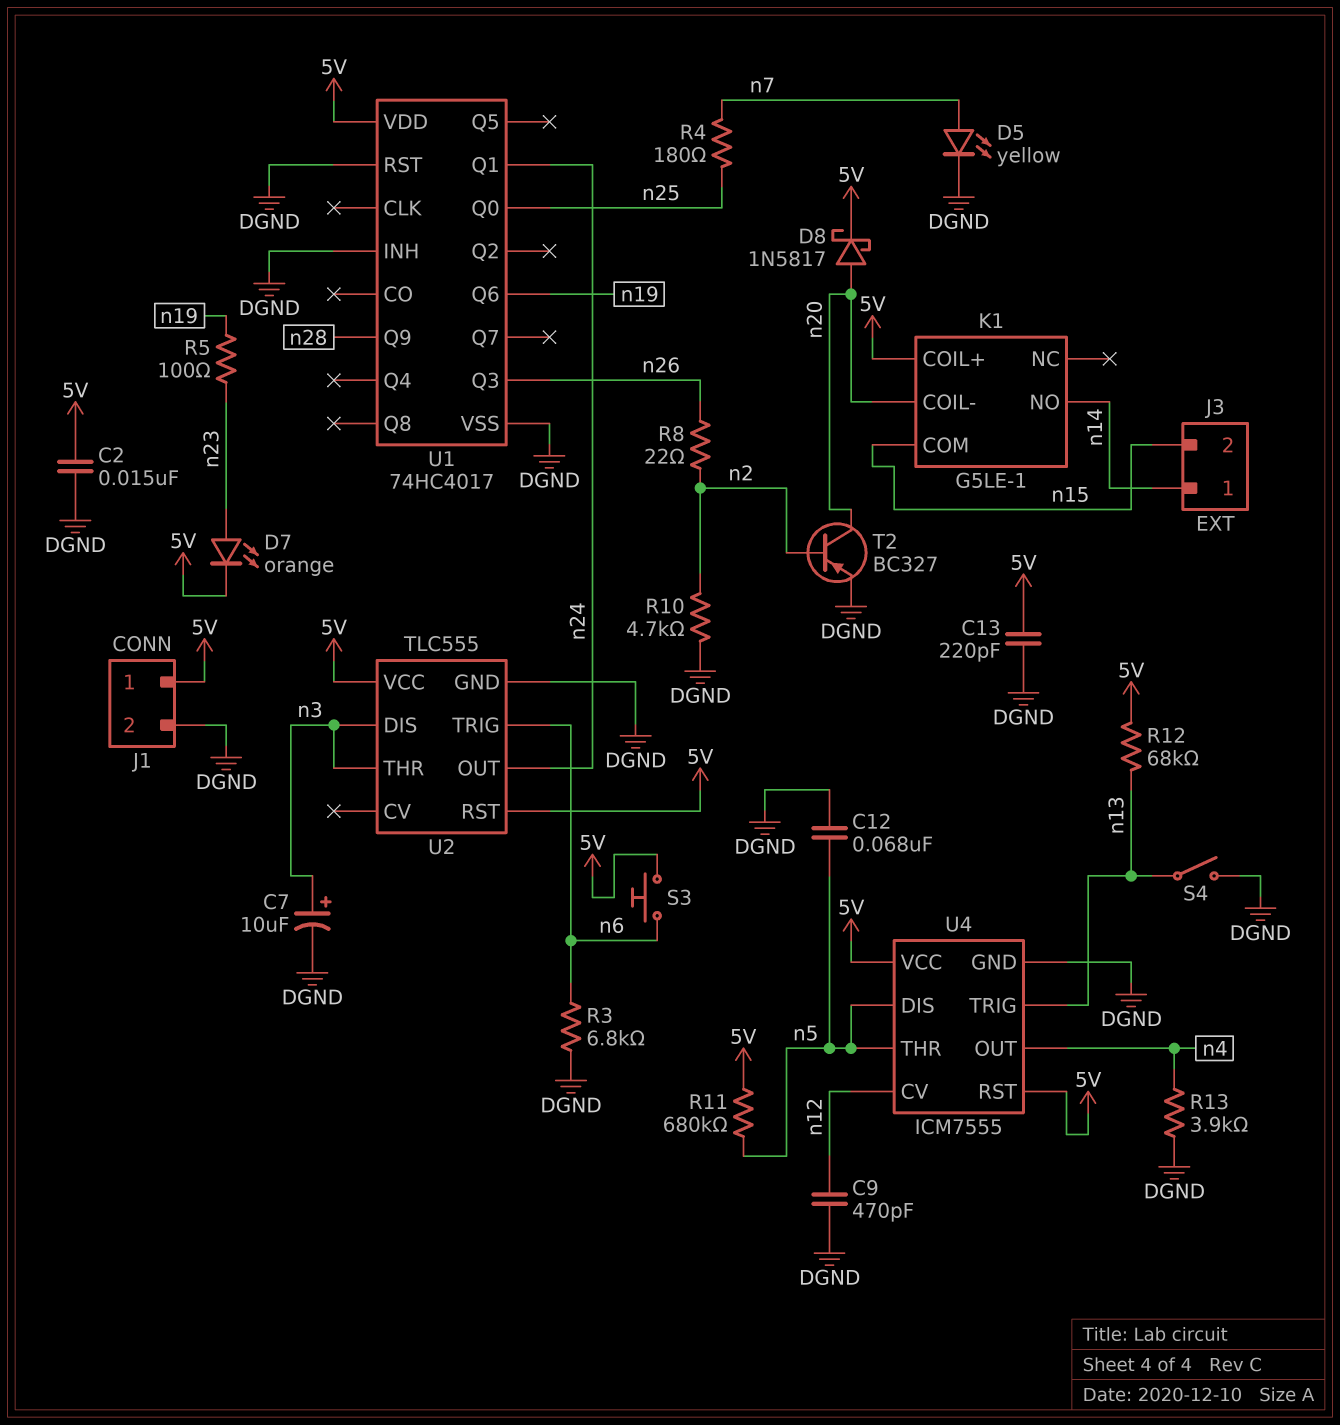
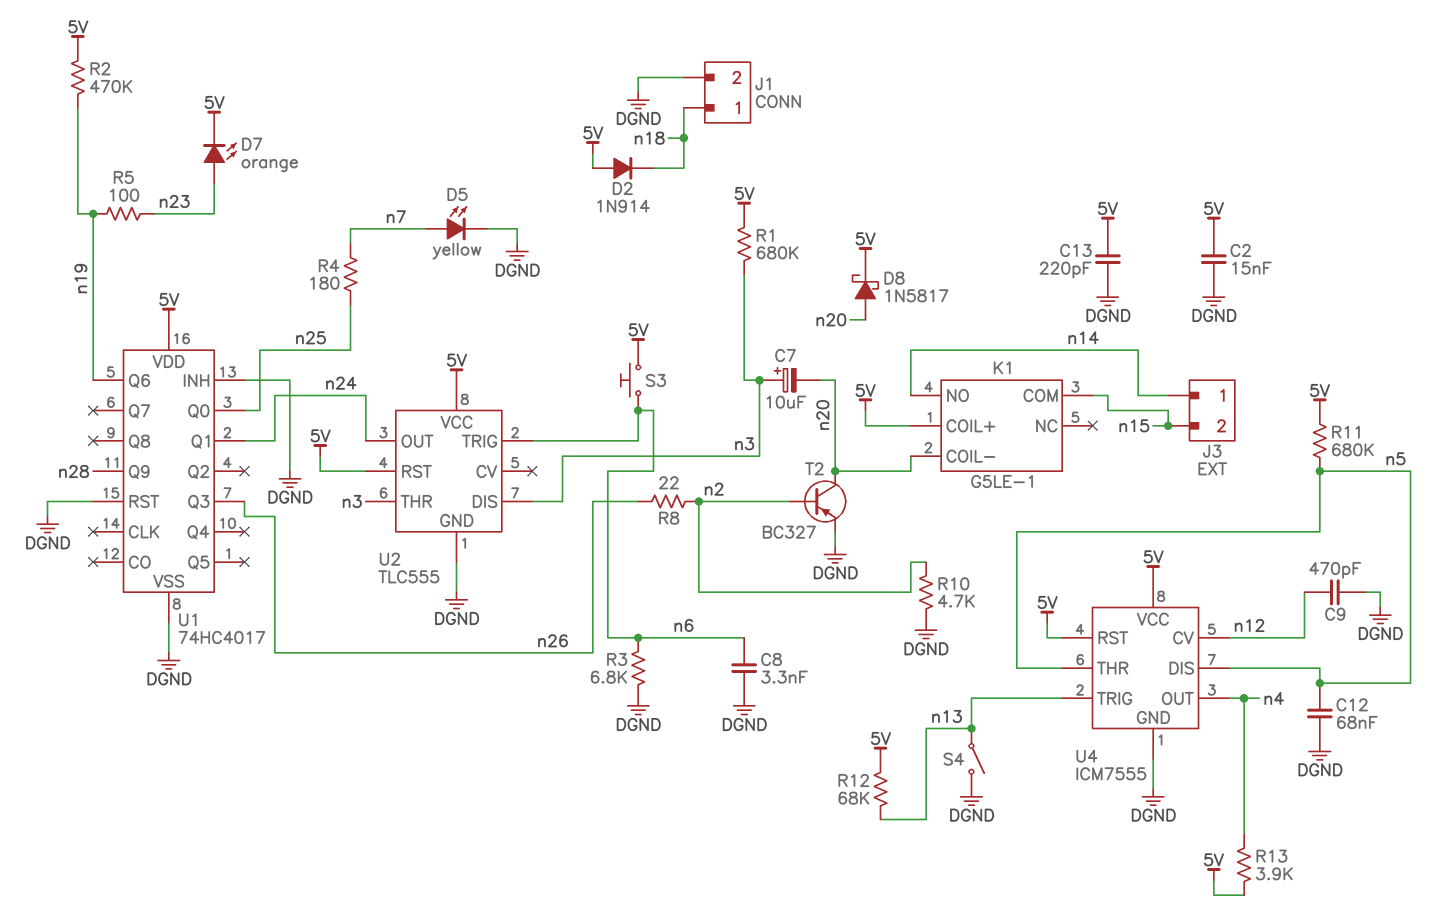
C7: 10uF (plus n3, minus DGND) -> 10uF (plus n3, minus n20)
C8: none -> 3.3nF (DGND, n6)
D2: none -> diode 1N914 (A 5V, K n18)
J1 pin 1: 5V -> n18
R1: none -> 680k (5V, n3)
R2: none -> 470k (5V, n19)
R13: 3.9k (DGND, n4) -> 3.9k (5V, n4)

